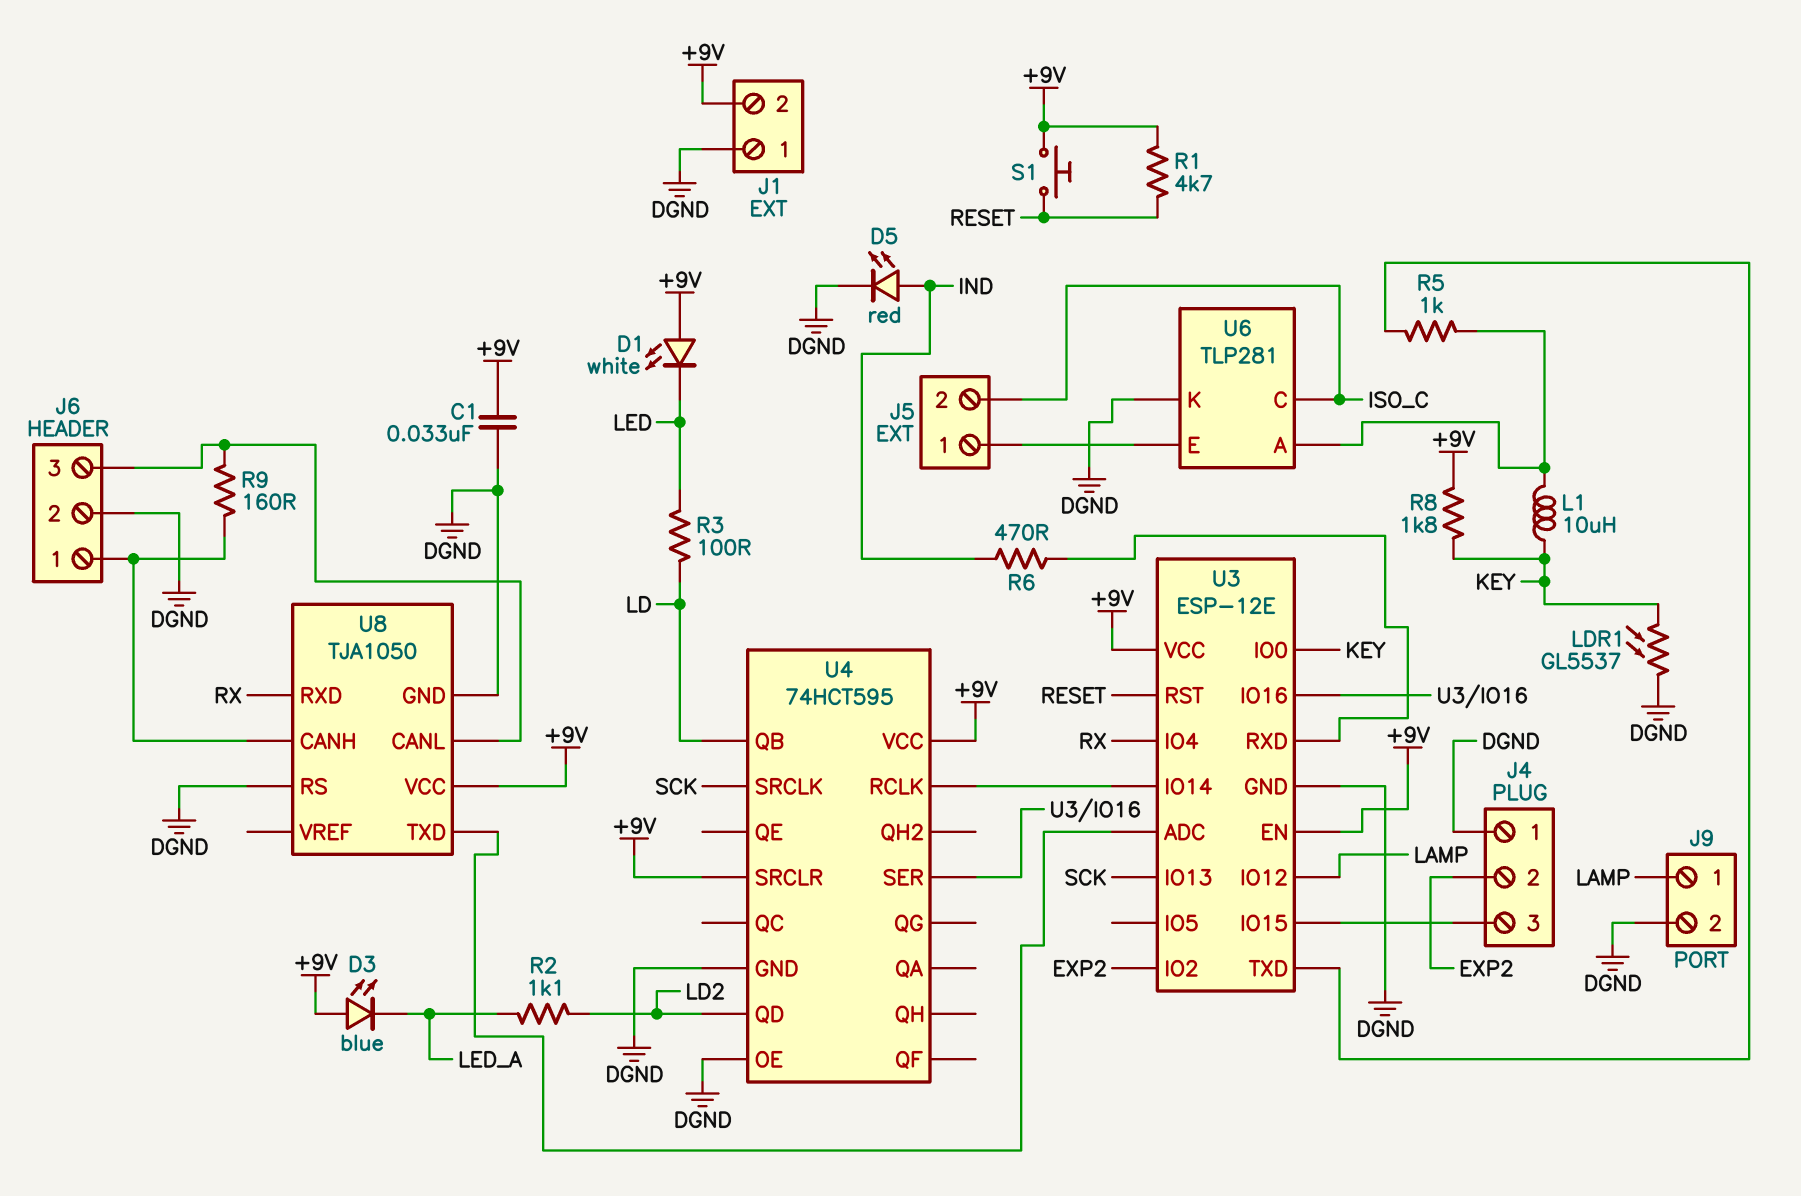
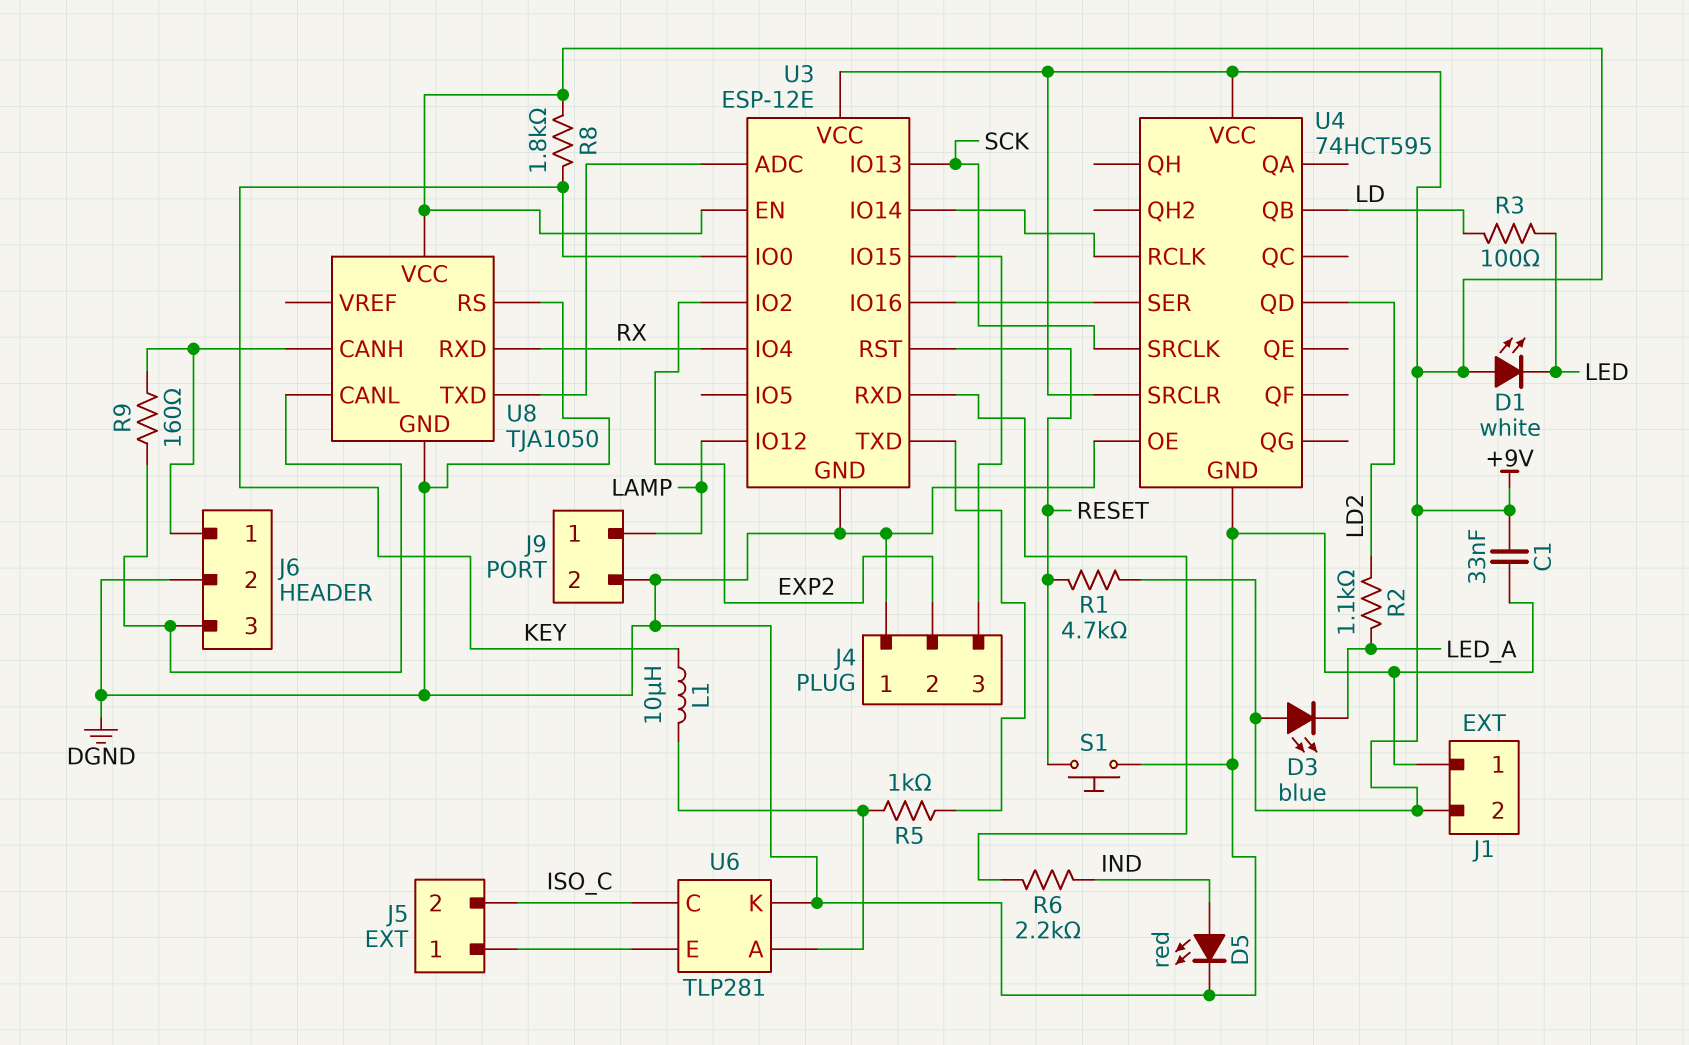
LDR1: GL5537 (DGND, KEY) -> none
R6: 470 (IND, U3/RXD) -> 2.2k (IND, U3/RXD)
S1: button (+9V, RESET) -> button (DGND, RESET)

